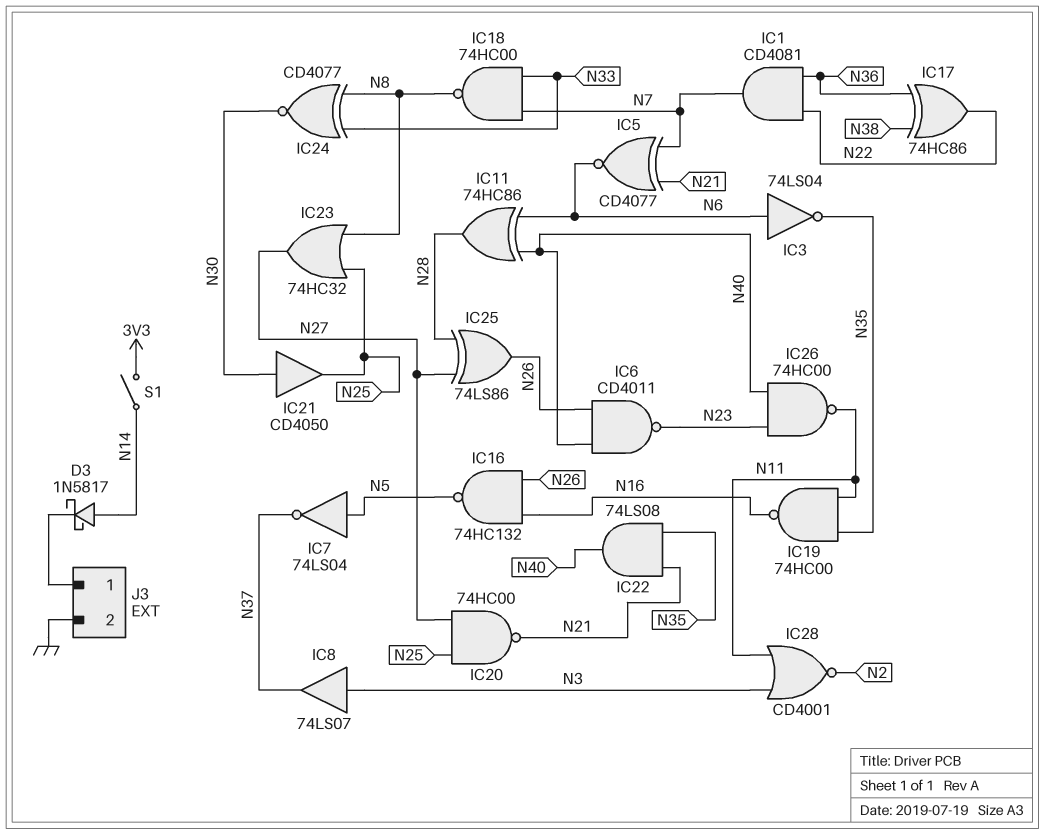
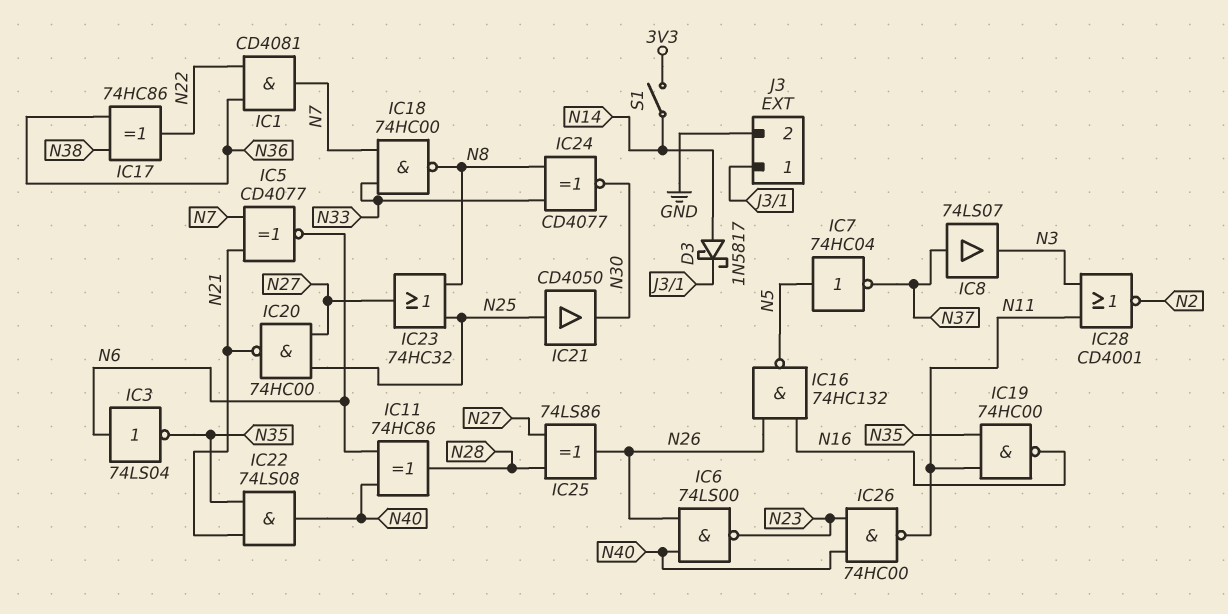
IC6: NAND CD4011 (in N26, in N40, out N23) -> NAND 74LS00 (in N26, in N40, out N23)
IC7: NOT 74LS04 (in N5, out N37) -> NOT 74HC04 (in N5, out N37)
IC8: buffer 74LS07 (in N3, out N37) -> buffer 74LS07 (in N37, out N3)
IC21: buffer CD4050 (in N30, out N25) -> buffer CD4050 (in N25, out N30)

